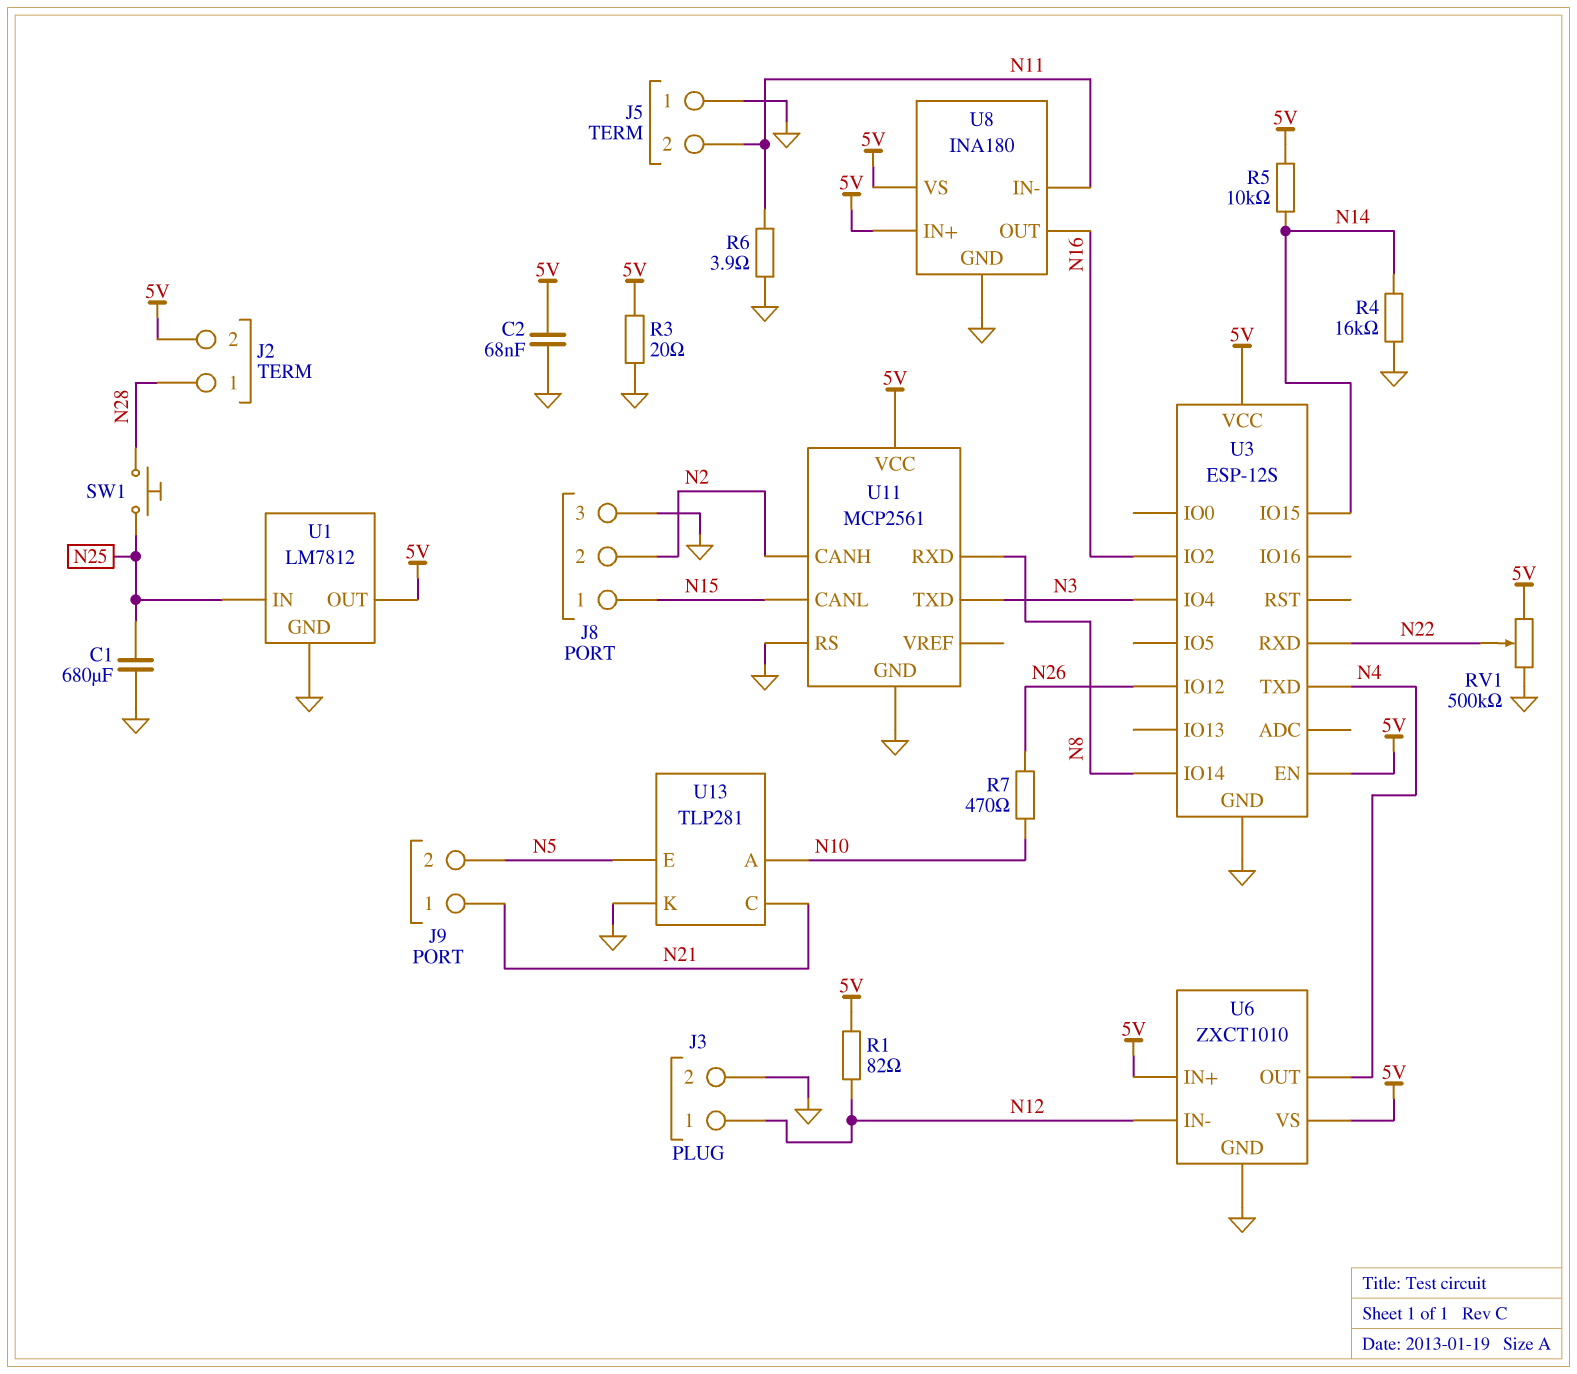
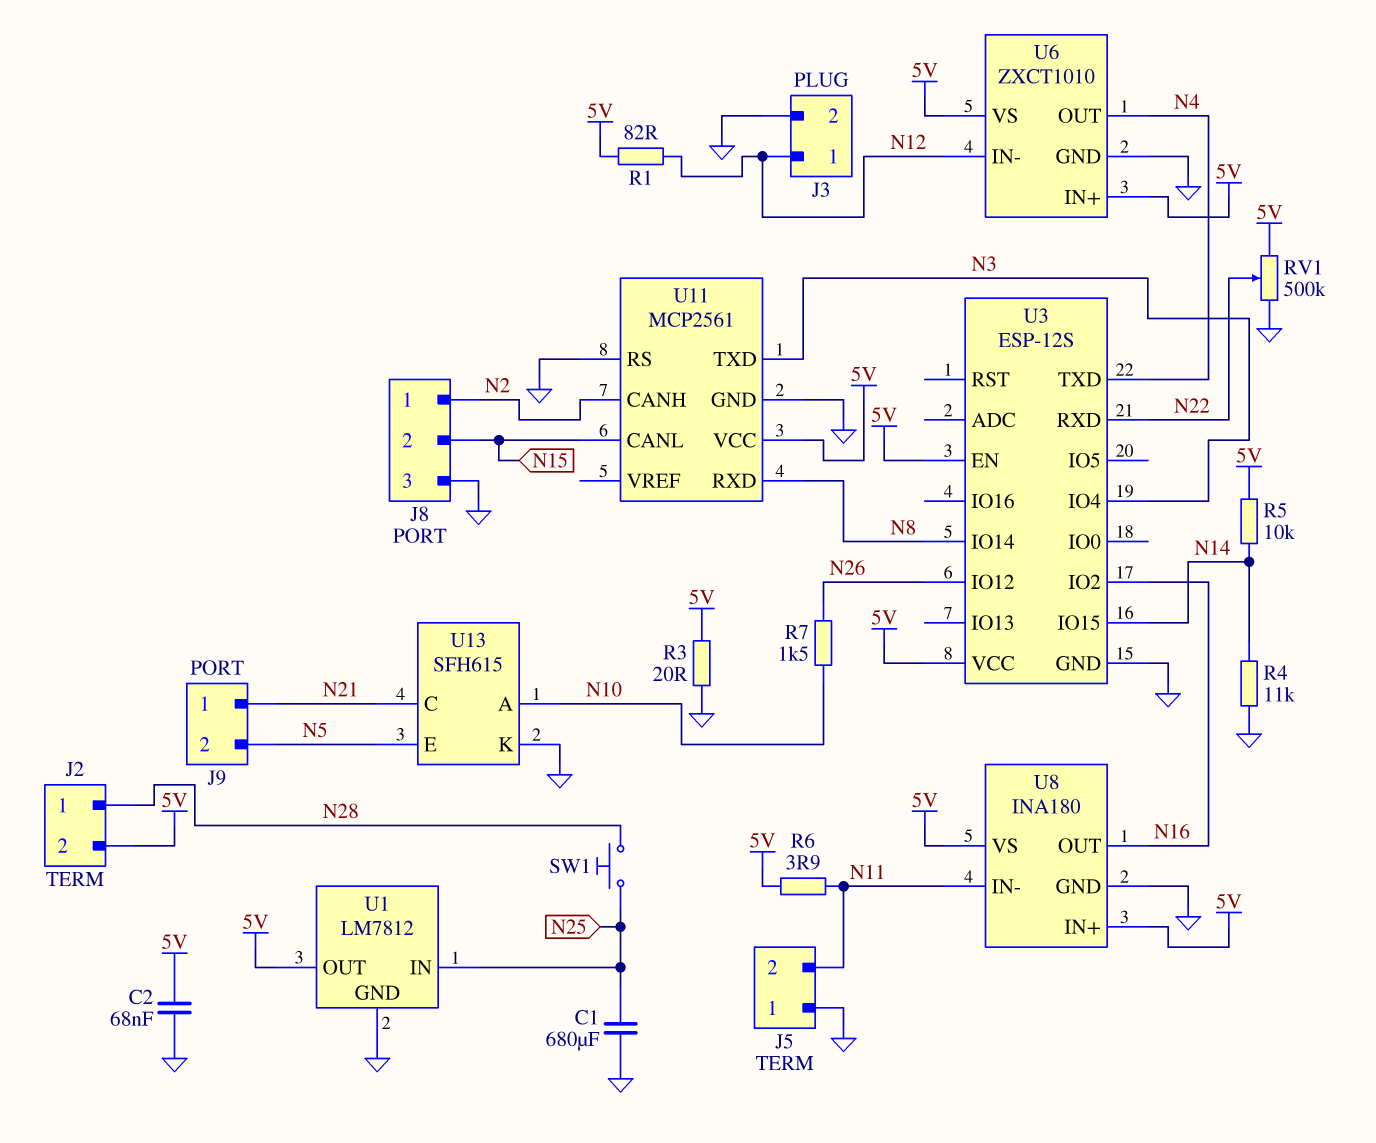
J8 pin 1: N15 -> N2
J8 pin 2: N2 -> N15
R4: 16k (GND, N14) -> 11k (GND, N14)
R6: 3.9 (GND, N11) -> 3.9 (5V, N11)
R7: 470 (N10, N26) -> 1.5k (N10, N26)
U13: TLP281 -> SFH615

